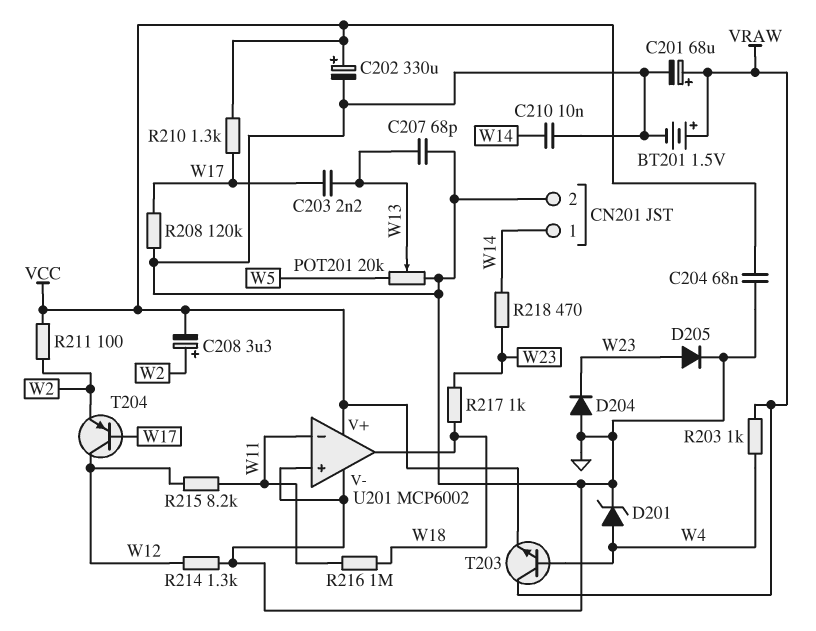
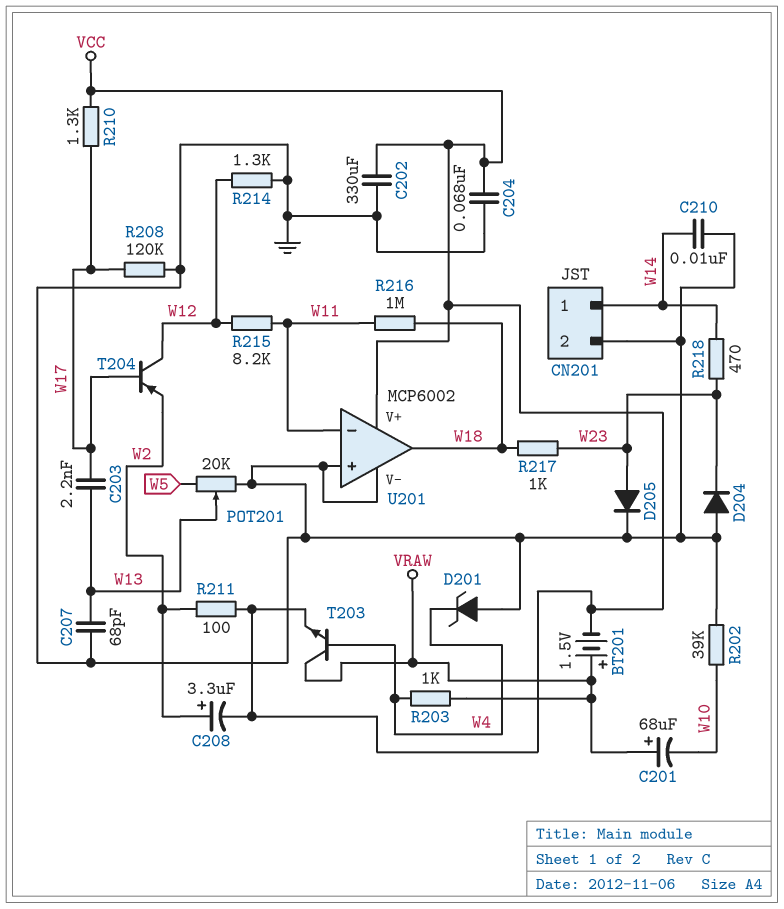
BT201: 1.5V (plus VRAW, minus GND) -> 1.5V (plus VRAW, minus VCC)
C201: 68uF (plus VRAW, minus GND) -> 68uF (plus VRAW, minus W10)
C202: 330uF (plus VCC, minus GND) -> 330uF (GND, VCC)
D201: zener (A W4, K GND) -> zener (A GND, K W4)
R202: none -> 39k (GND, W10)

